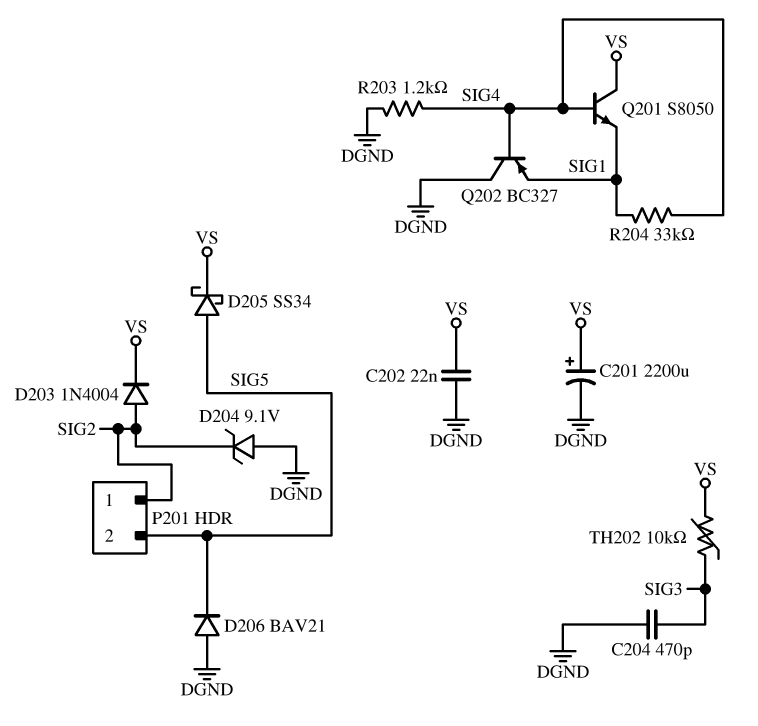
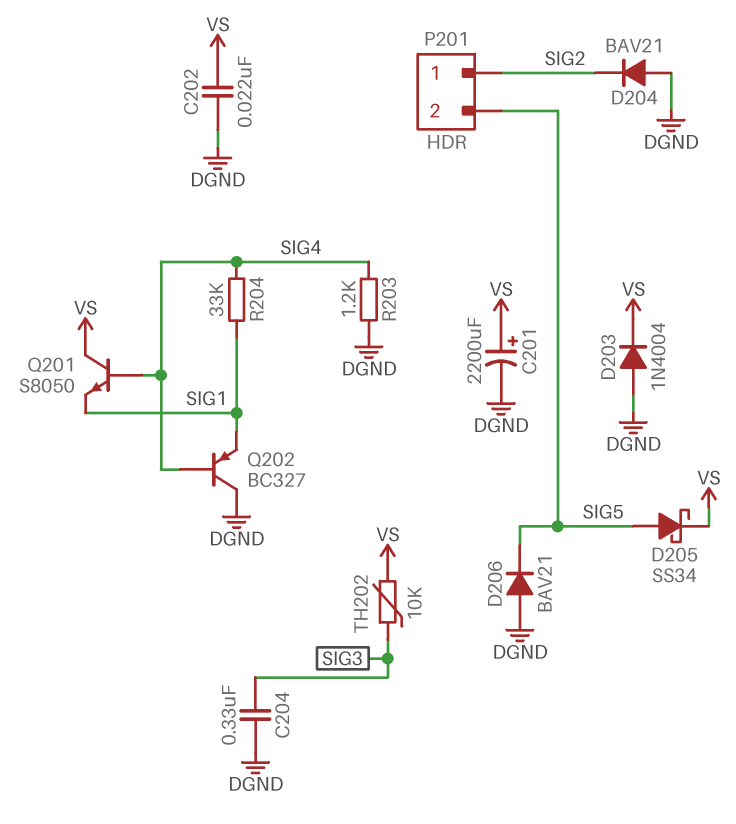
C204: 470pF (DGND, SIG3) -> 330nF (DGND, SIG3)
D203: diode 1N4004 (A SIG2, K VS) -> diode 1N4004 (A DGND, K VS)
D204: zener 9.1V (A DGND, K SIG2) -> diode BAV21 (A DGND, K SIG2)

